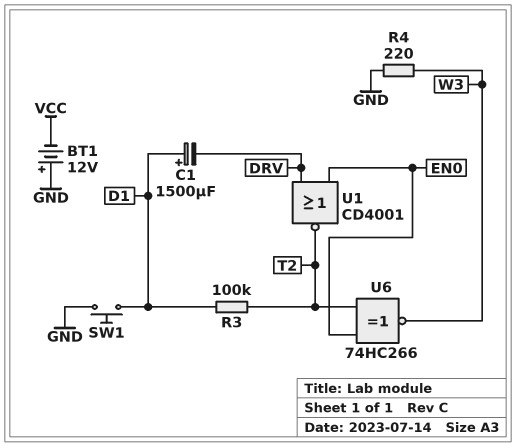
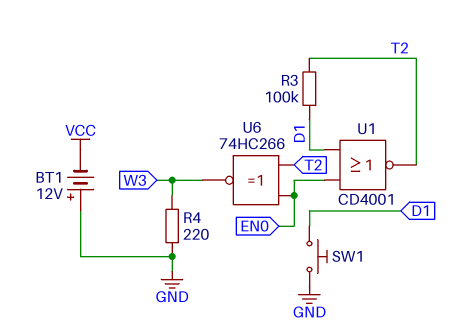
C1: 1500uF (plus D1, minus DRV) -> none
U1: NOR CD4001 (in DRV, in EN0, out T2) -> NOR CD4001 (in D1, in EN0, out T2)

